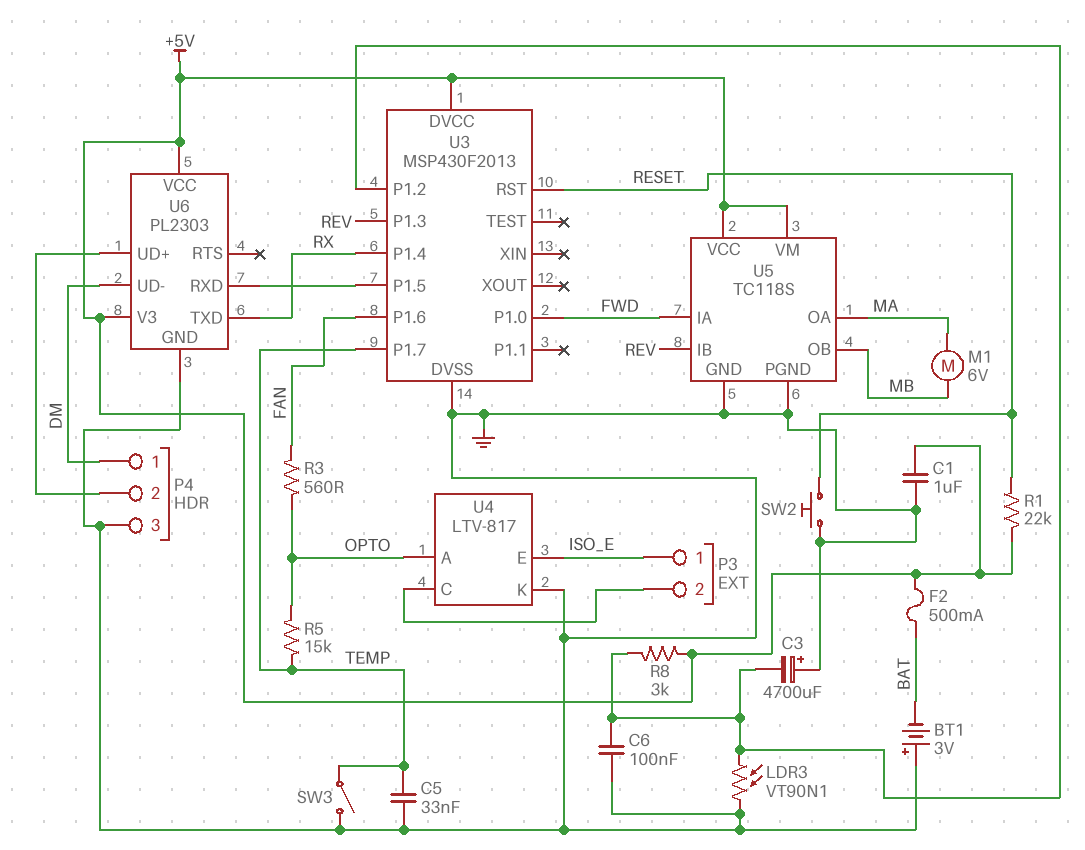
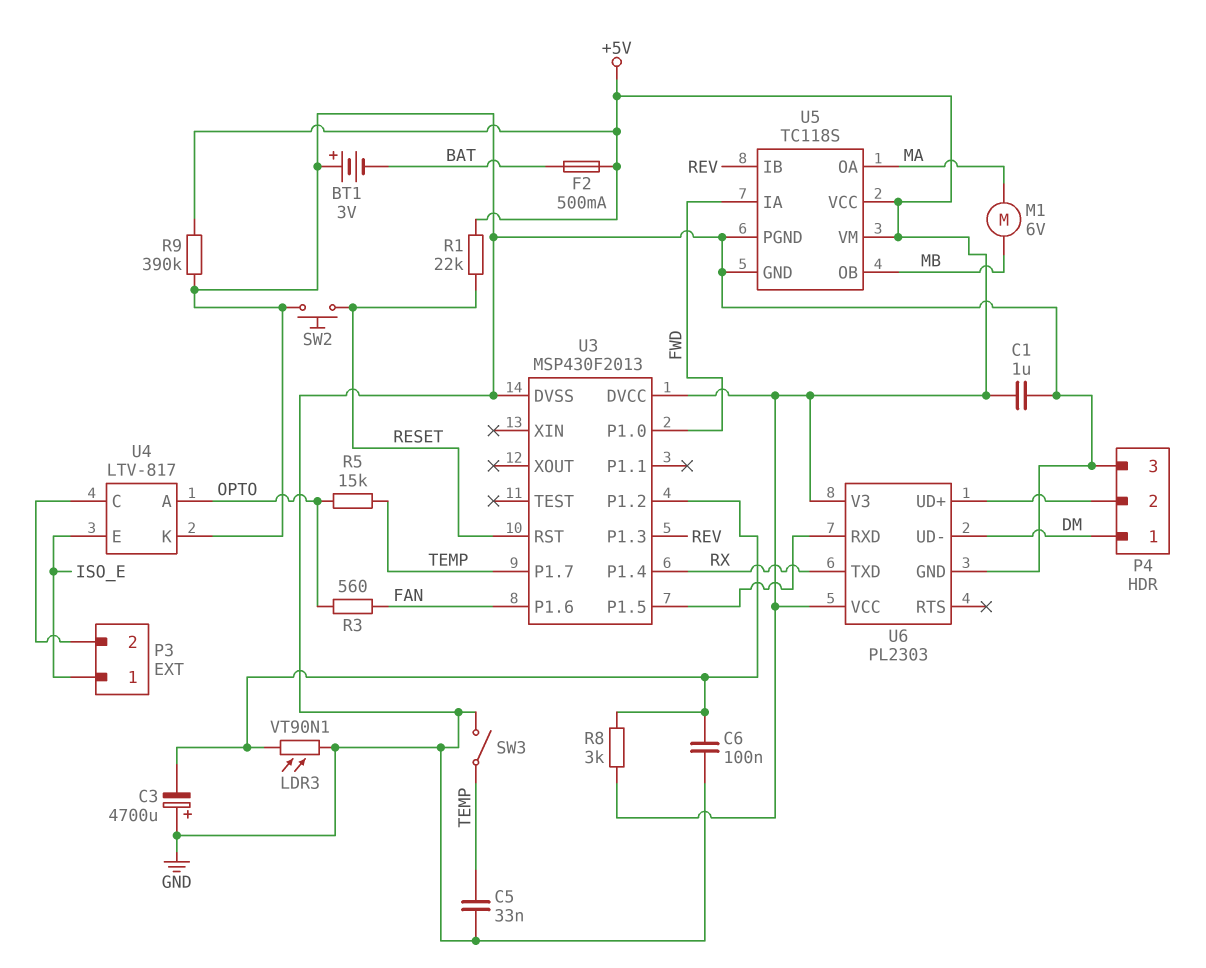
R9: none -> 390k (+5V, GND)

